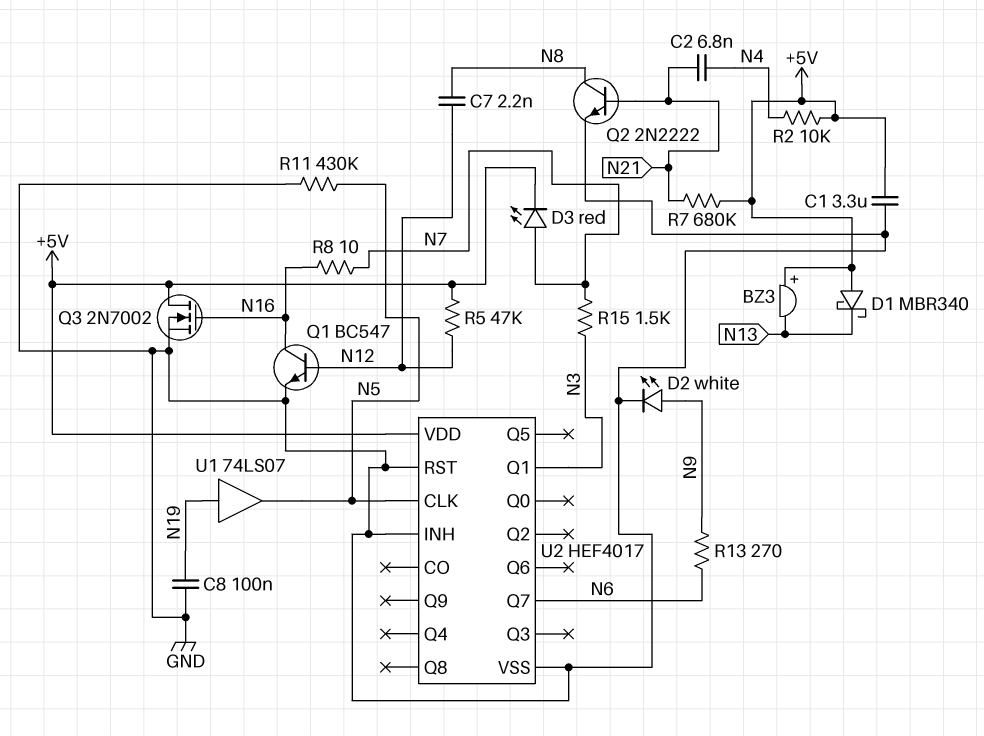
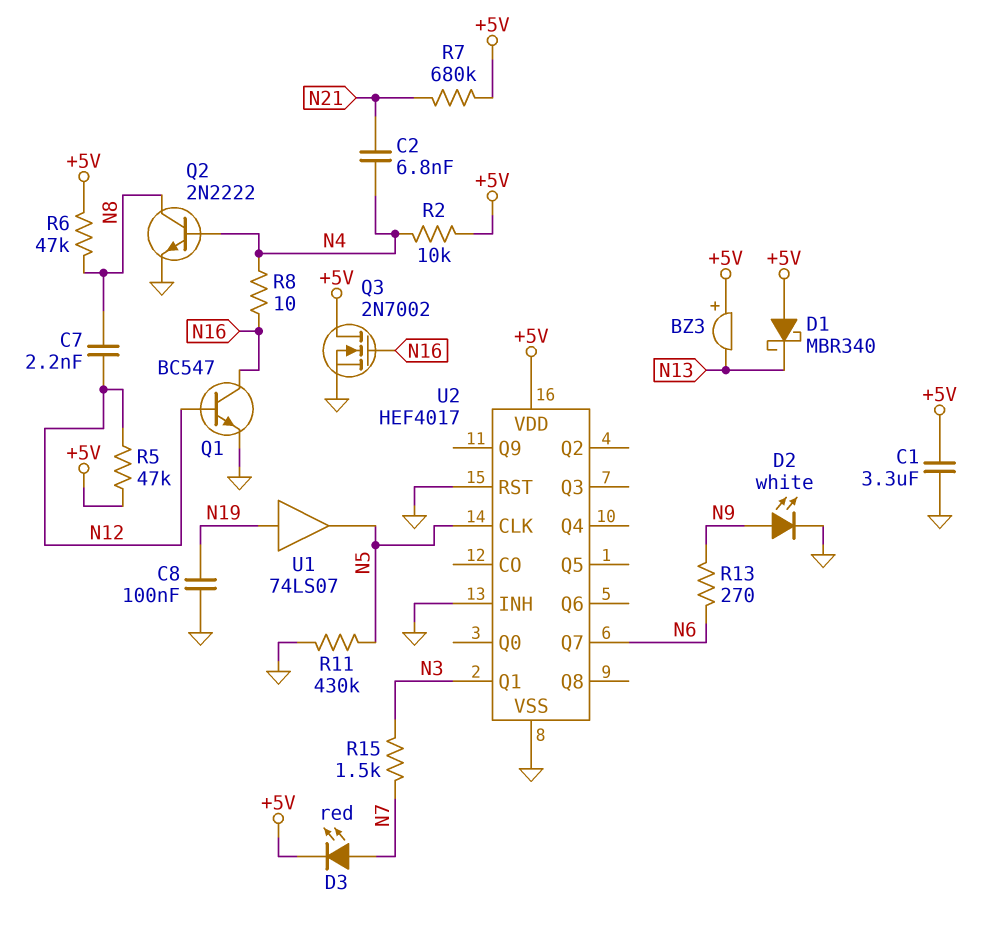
Q2: NPN 2N2222 (B N21, C N8, E GND) -> NPN 2N2222 (B N4, C N8, E GND)
R6: none -> 47k (+5V, N8)
R8: 10 (N7, N16) -> 10 (N4, N16)

